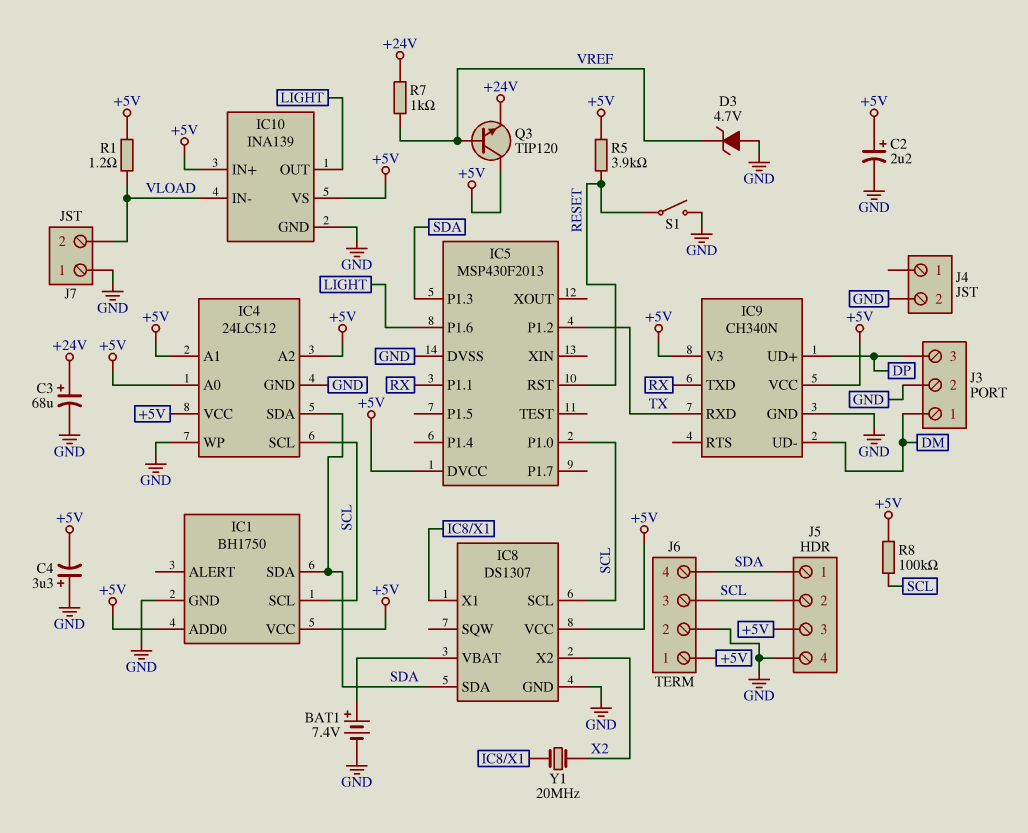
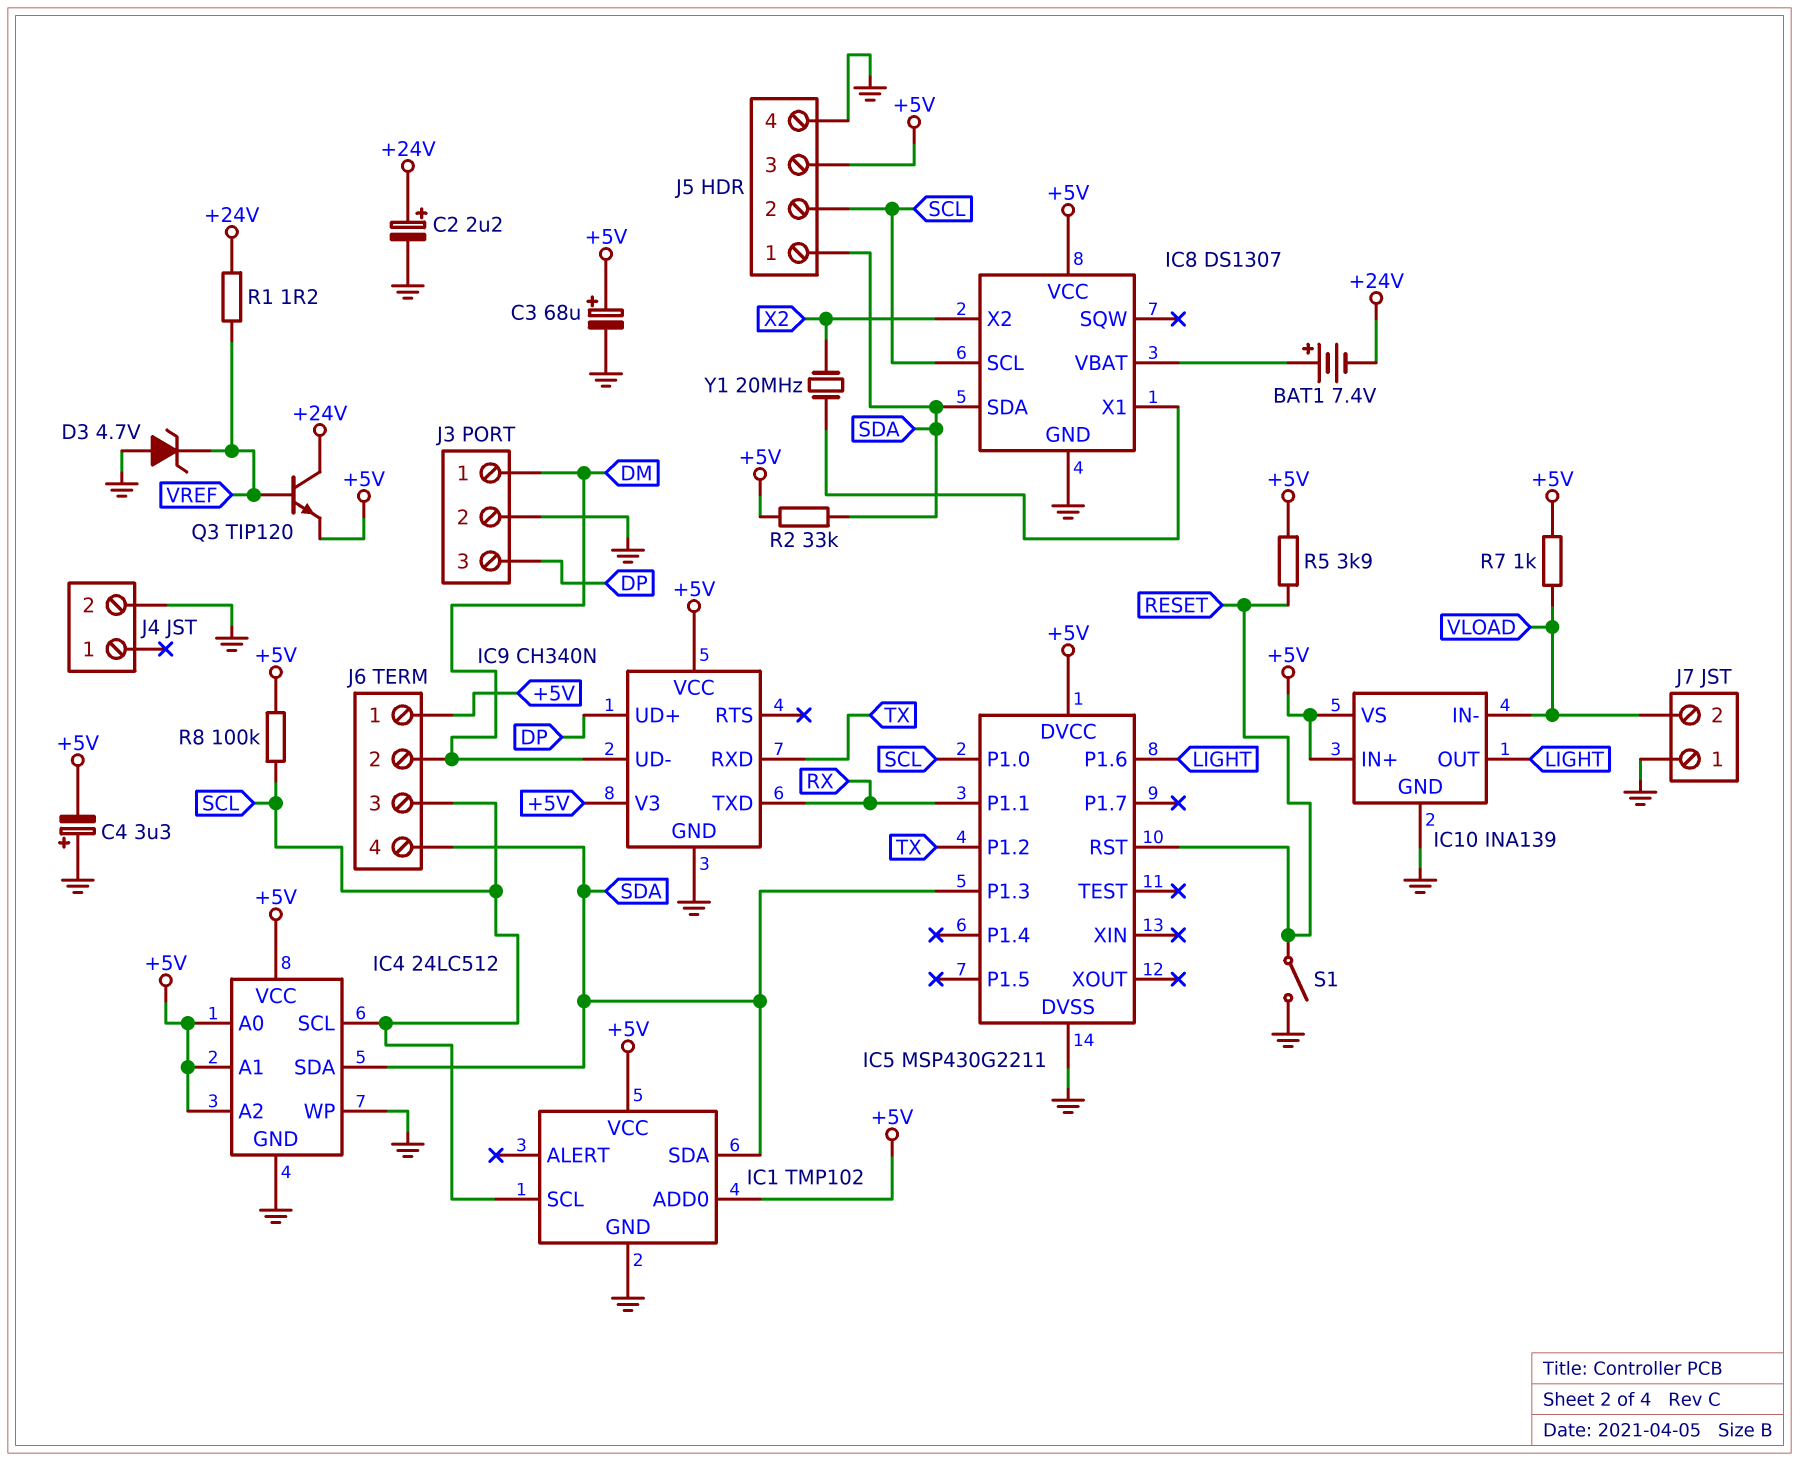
BAT1: 7.4V (plus IC8/VBAT, minus GND) -> 7.4V (plus IC8/VBAT, minus +24V)
C2: 2.2uF (plus +5V, minus GND) -> 2.2uF (plus +24V, minus GND)
C3: 68uF (plus +24V, minus GND) -> 68uF (plus +5V, minus GND)
IC1: BH1750 -> TMP102
IC5: MSP430F2013 -> MSP430G2211
J6 pin 2: GND -> DM
Q3: NPN TIP120 (B VREF, C +5V, E +24V) -> NPN TIP120 (B VREF, C +24V, E +5V)
R1: 1.2 (+5V, VLOAD) -> 1.2 (+24V, VREF)
R2: none -> 33k (+5V, SDA)
R7: 1k (+24V, VREF) -> 1k (+5V, VLOAD)

